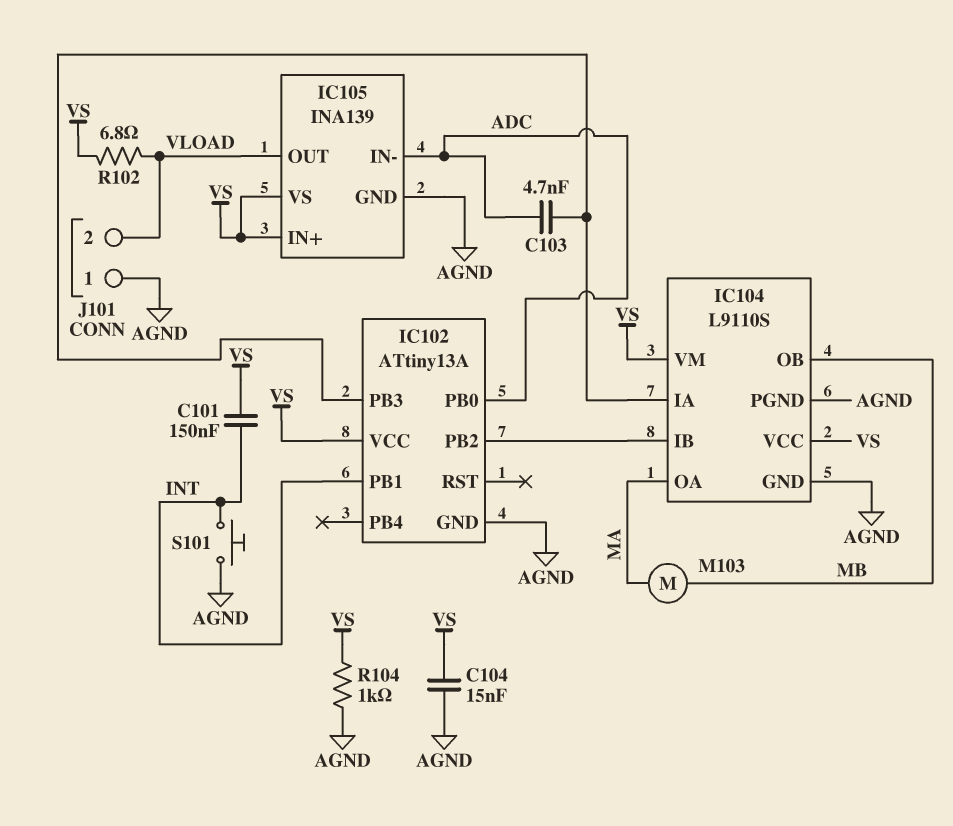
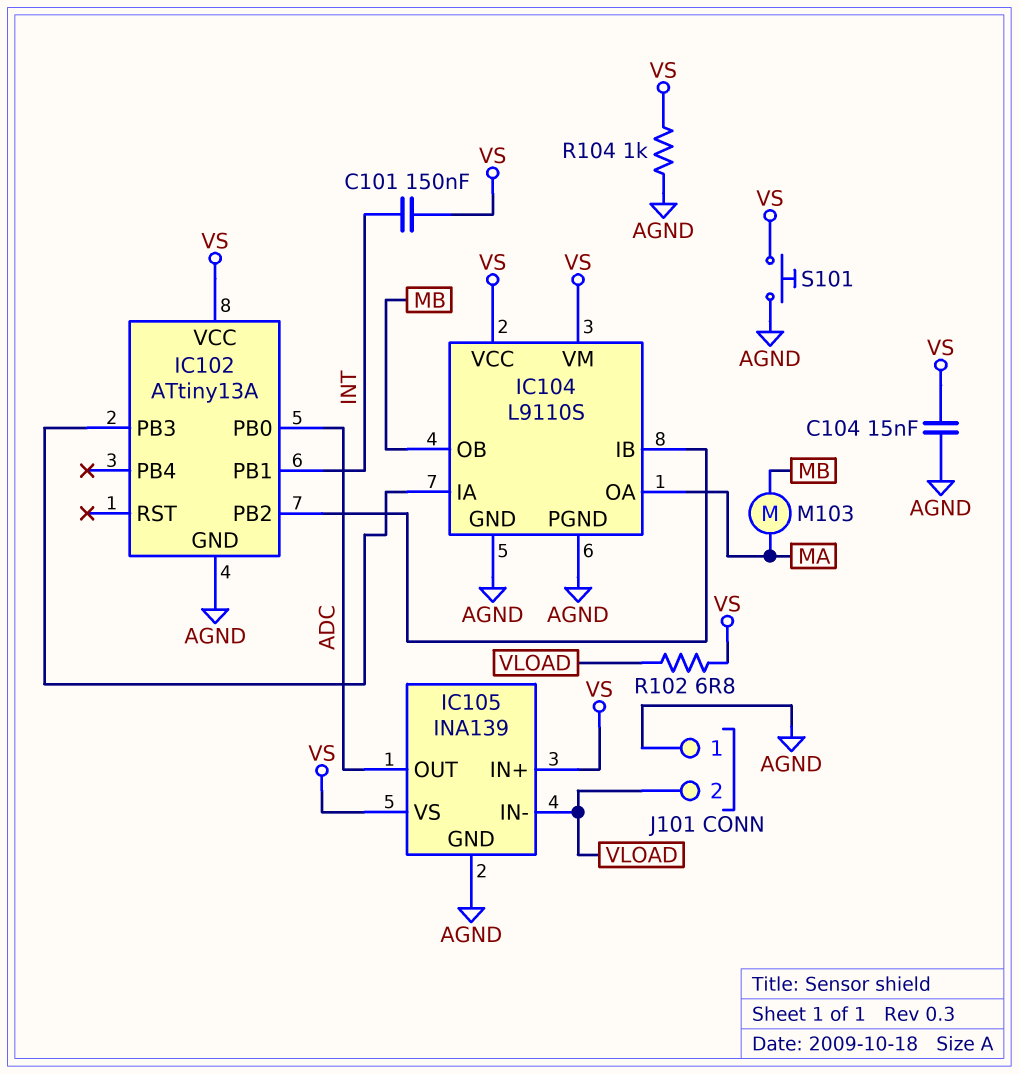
C103: 4.7nF (ADC, IC102/PB3) -> none
IC105 pin IN-: ADC -> VLOAD
IC105 pin OUT: VLOAD -> ADC
S101: button (AGND, INT) -> button (AGND, VS)

